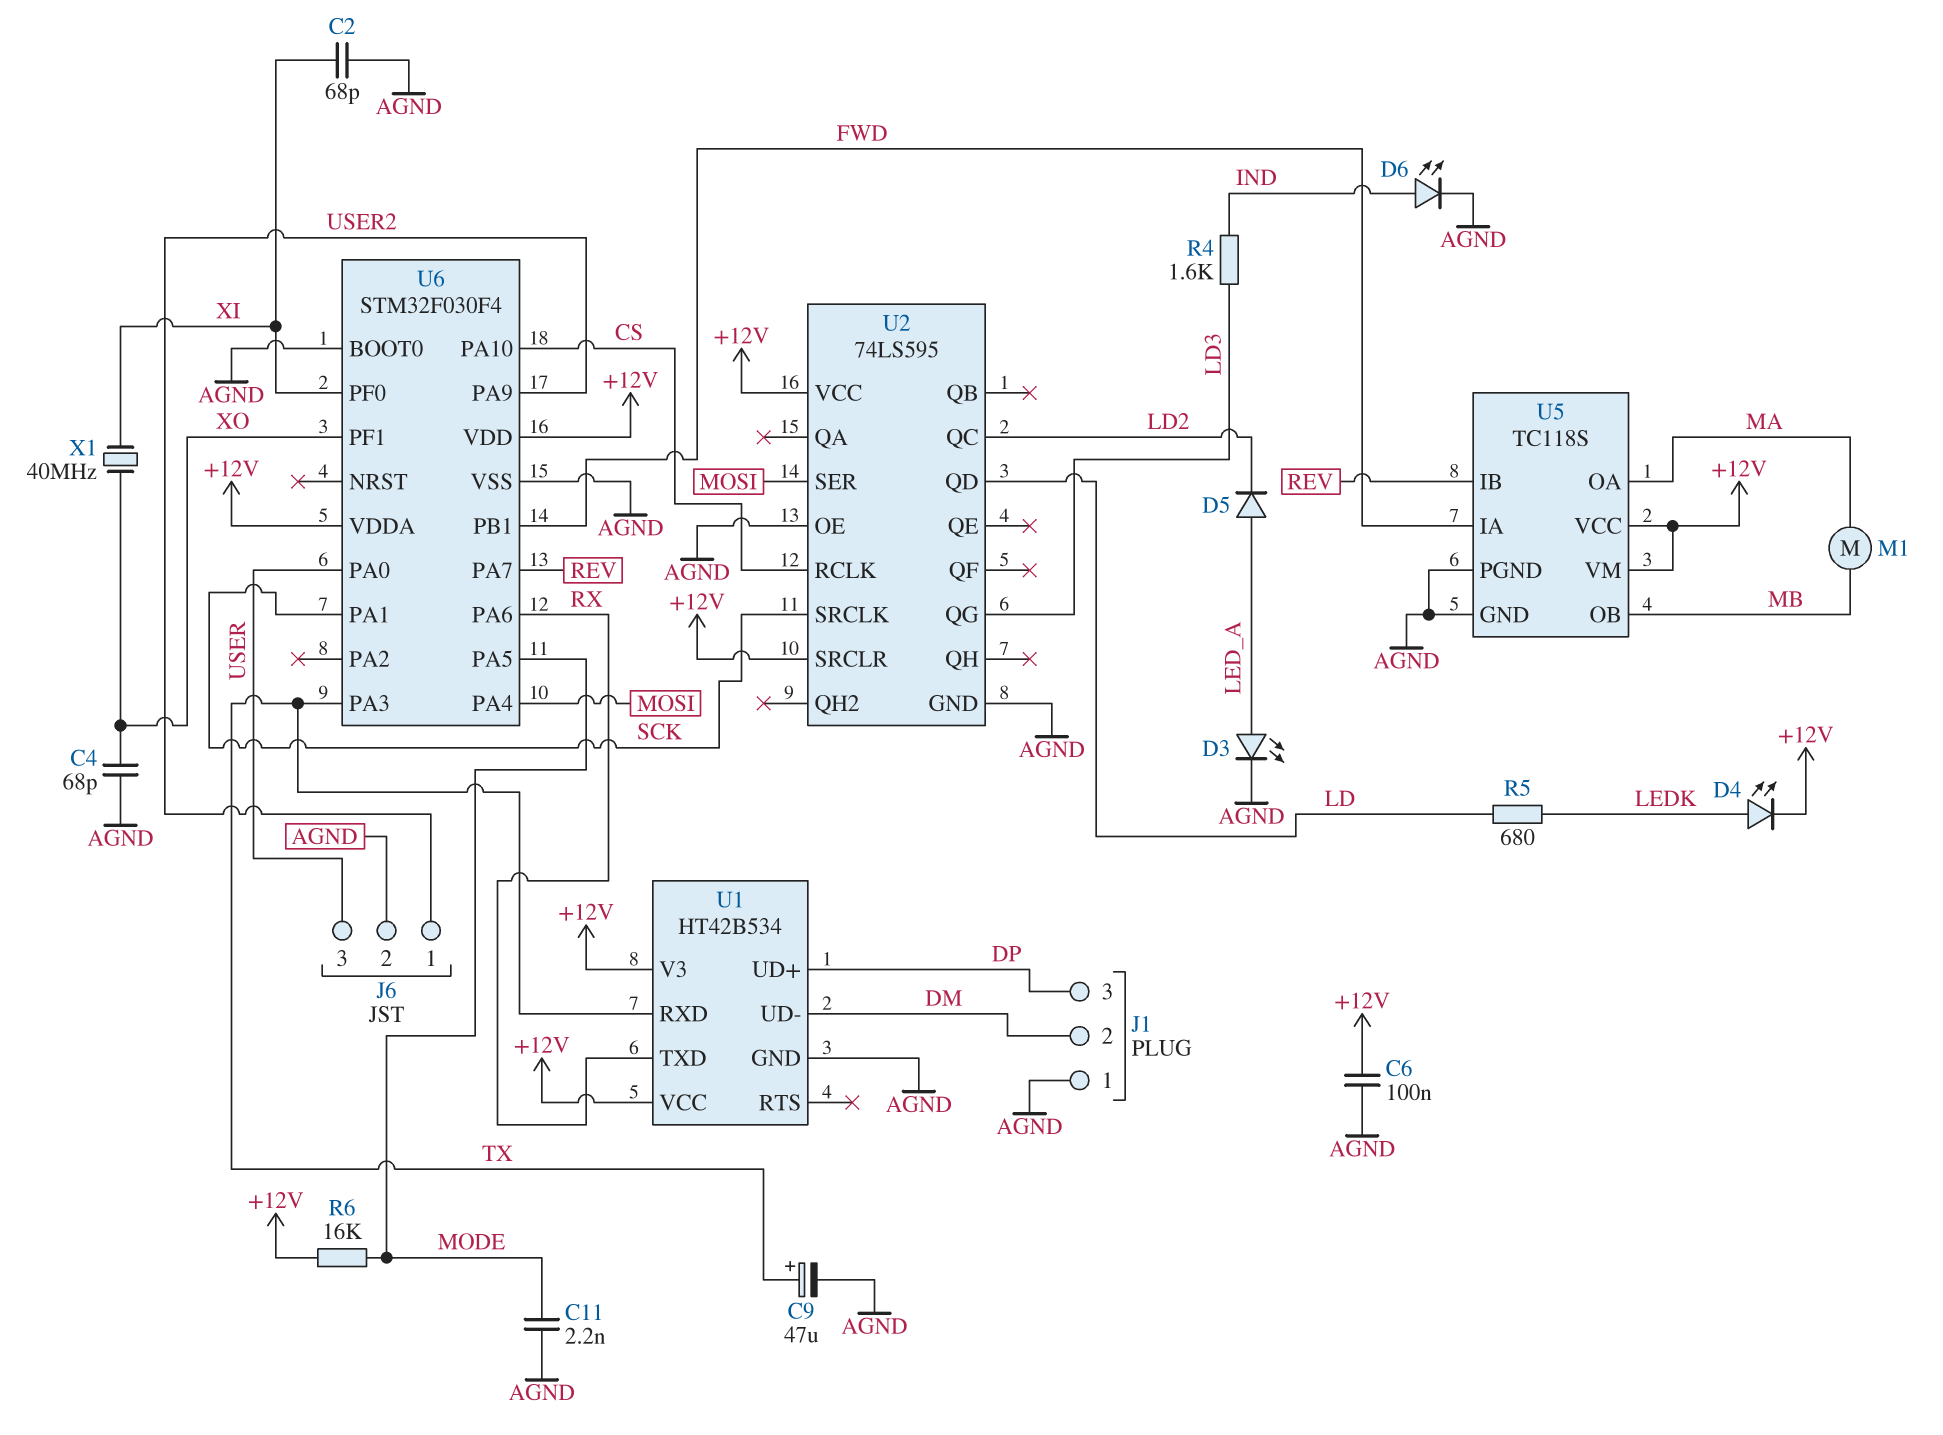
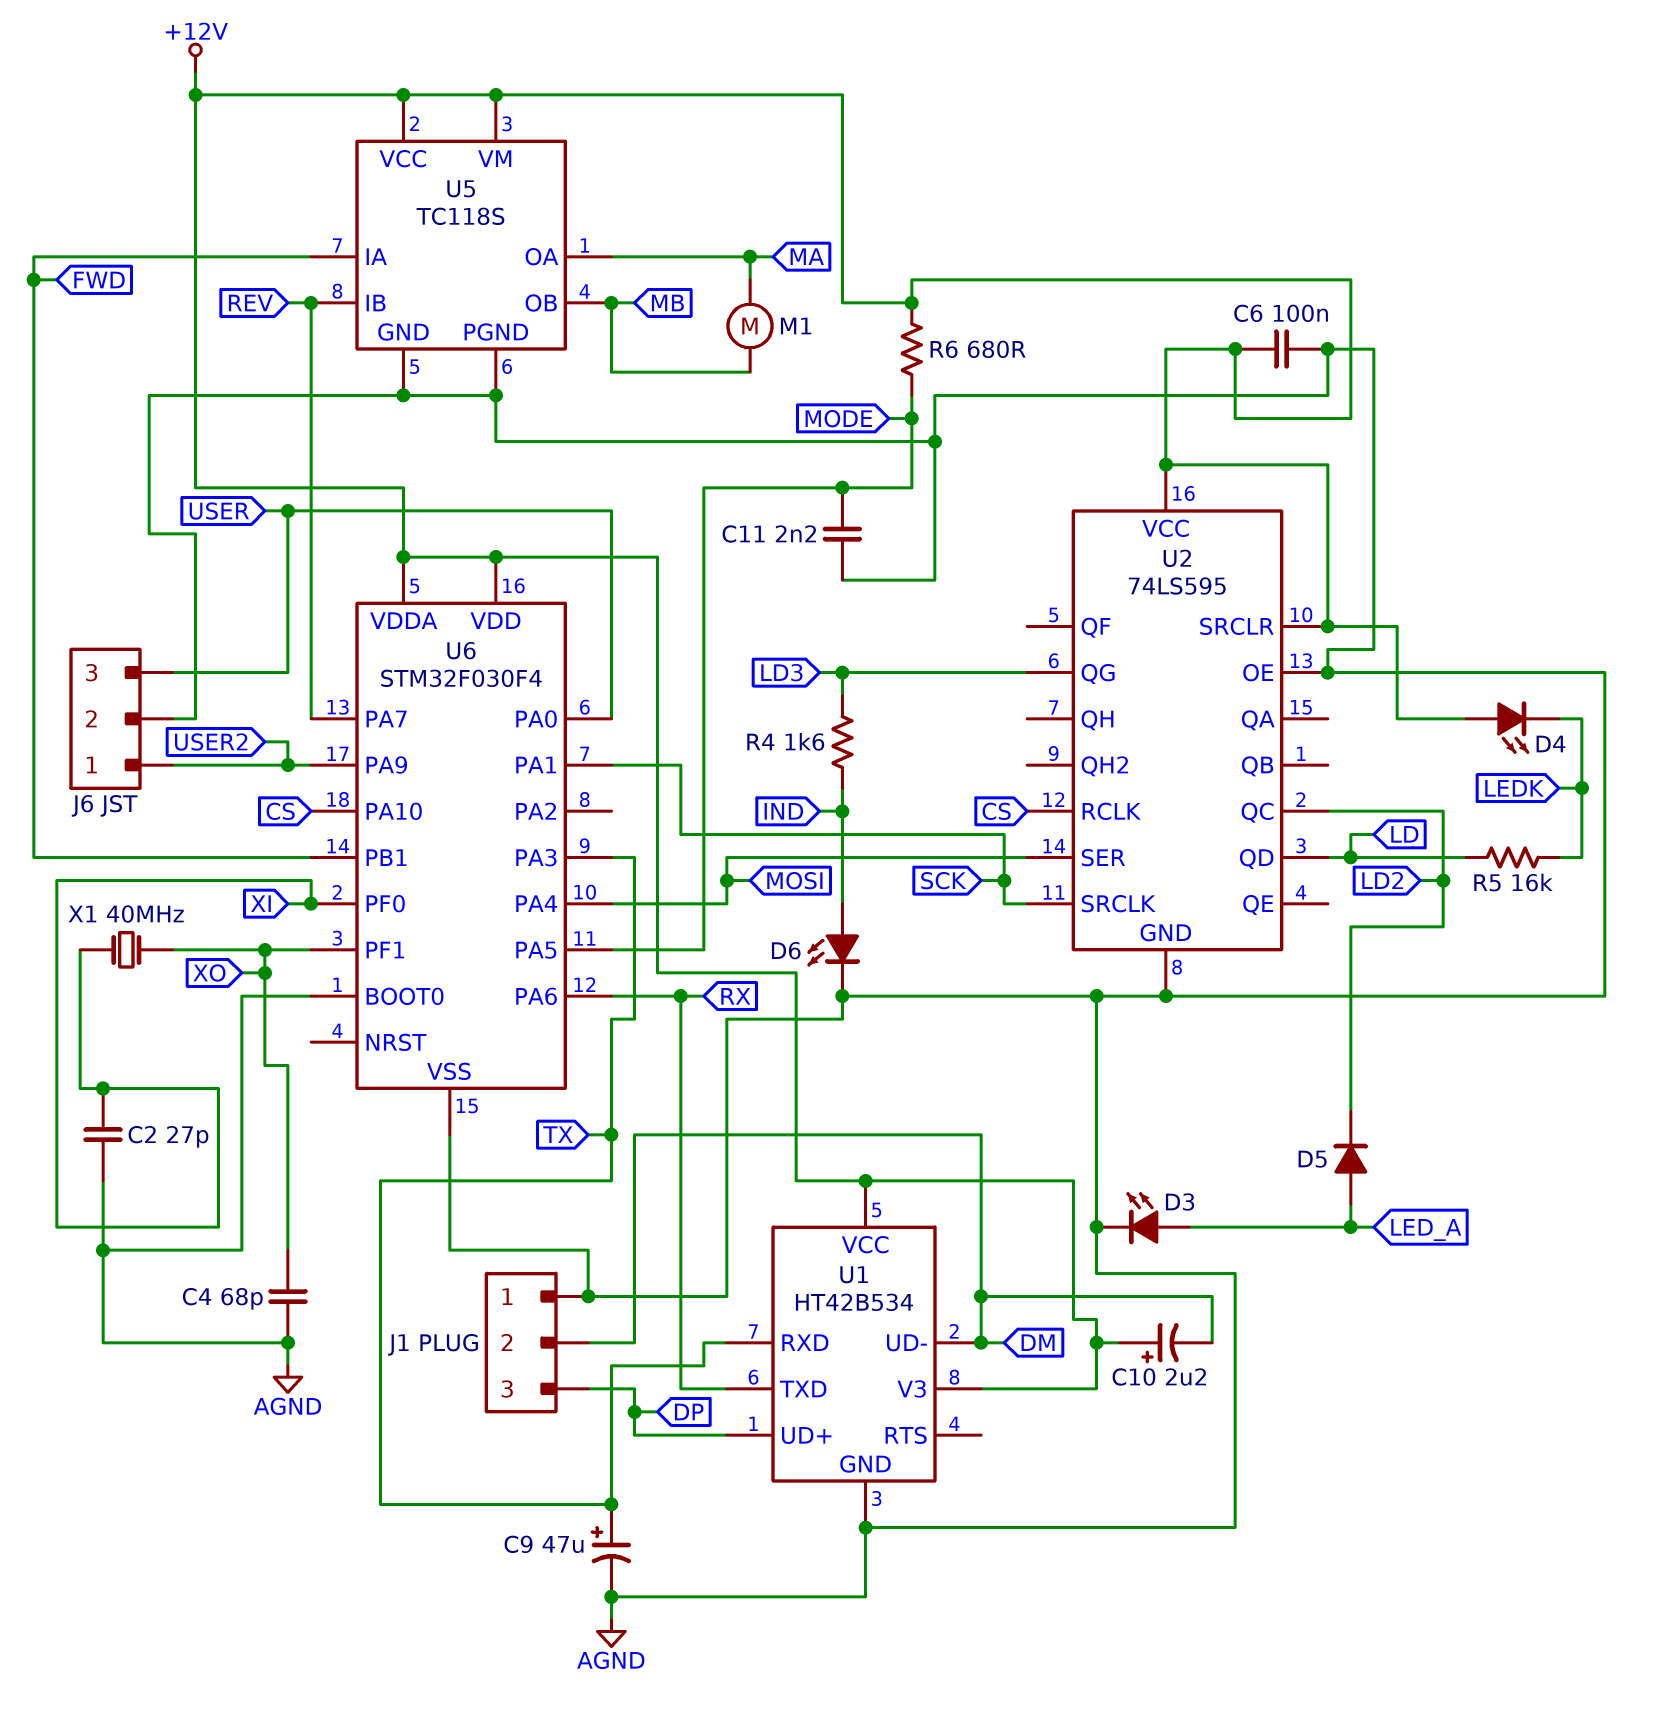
C2: 68pF (AGND, XI) -> 27pF (AGND, XI)
C10: none -> 2.2uF (plus +12V, minus DM)
D4: LED (A LEDK, K +12V) -> LED (A +12V, K LEDK)
R5: 680 (LD, LEDK) -> 16k (LD, LEDK)
R6: 16k (+12V, MODE) -> 680 (+12V, MODE)

